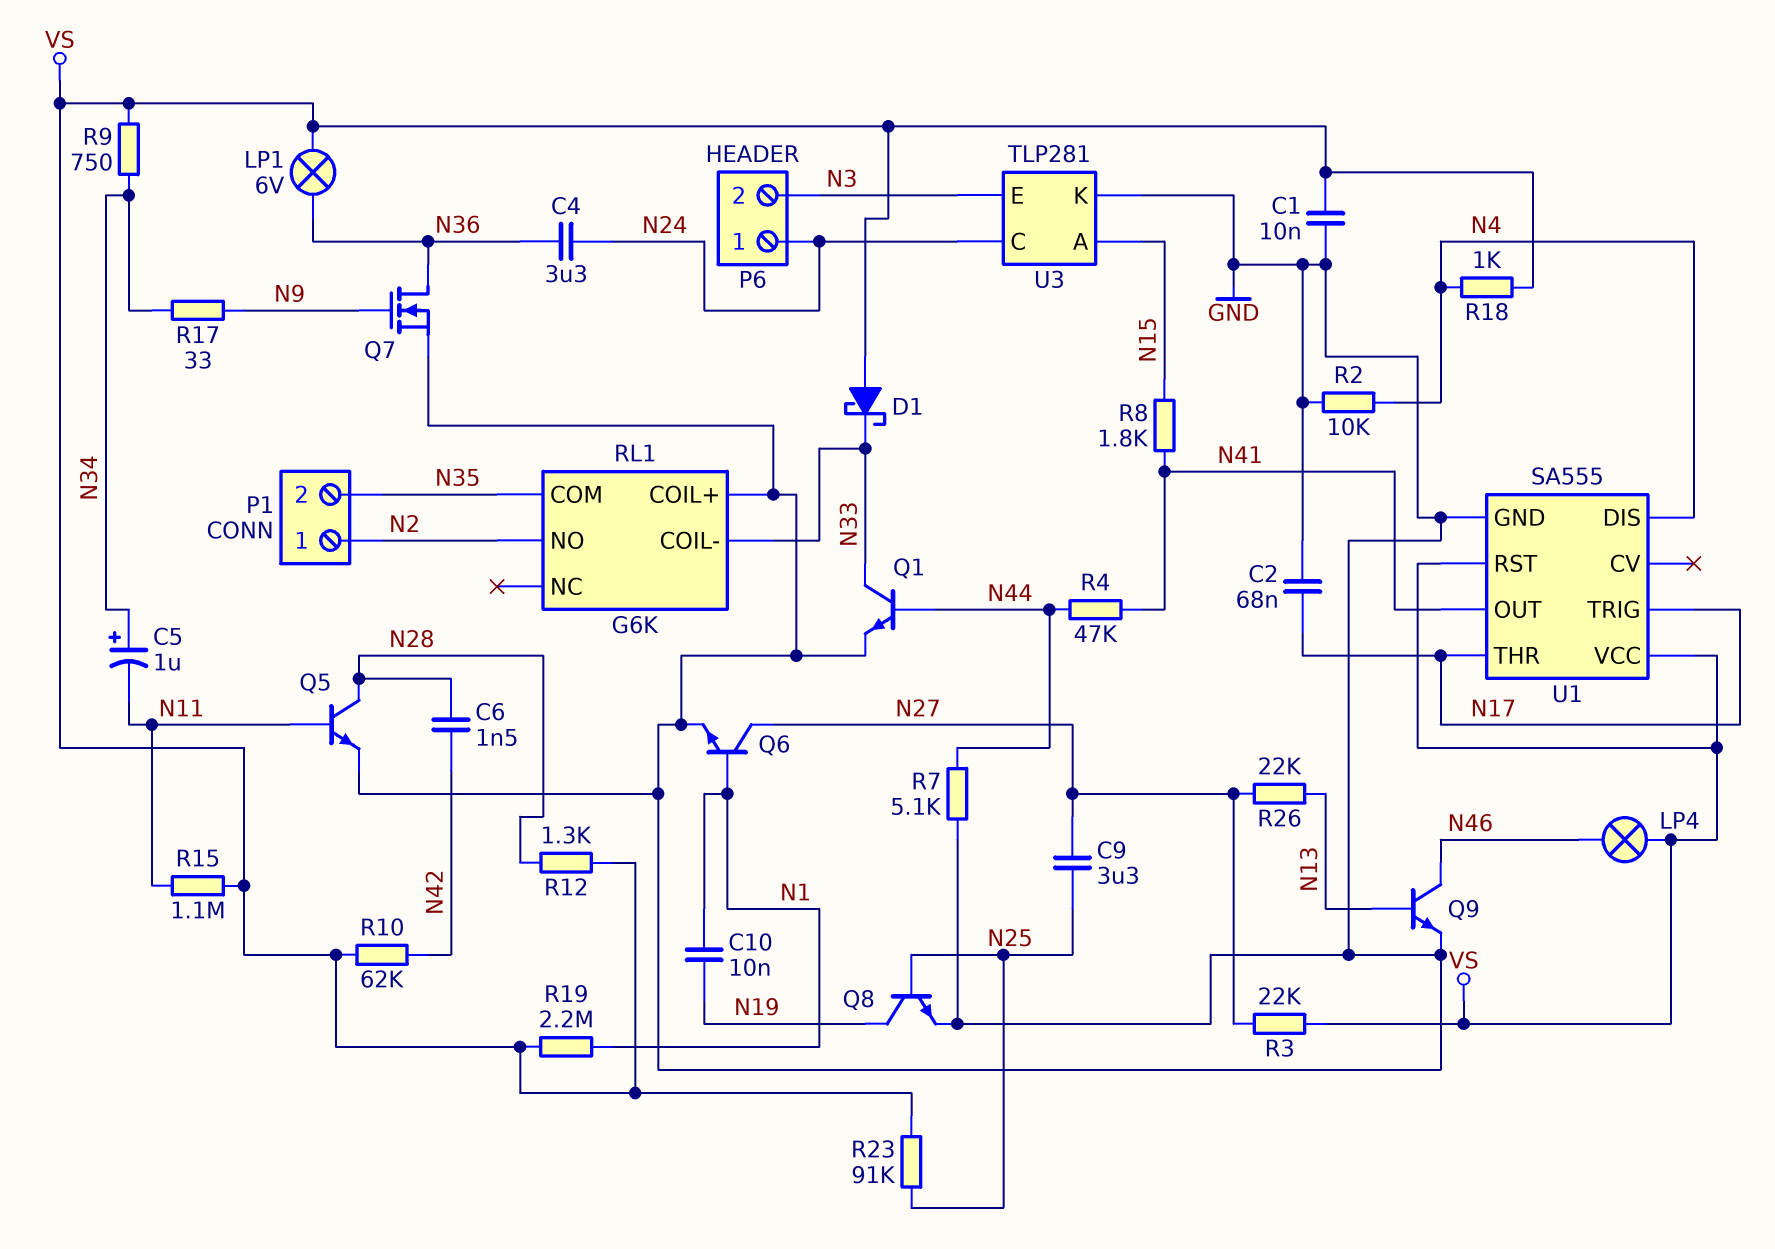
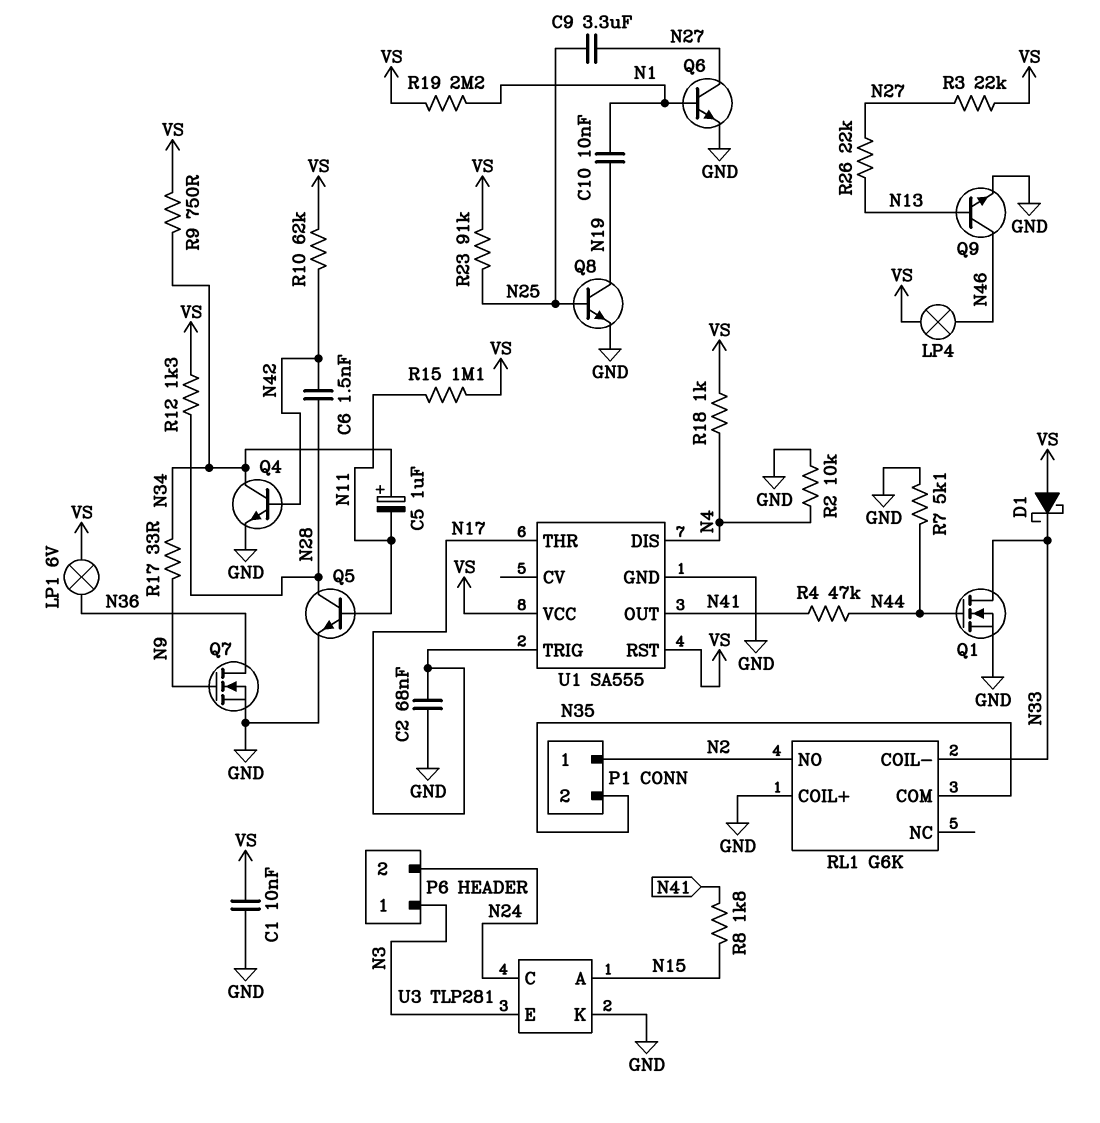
C4: 3.3uF (N24, N36) -> none
P6 pin 1: N24 -> N3
P6 pin 2: N3 -> N24
Q1: NPN (B N44, C N33, E GND) -> NMOS (G N44, D N33, S GND)
Q4: none -> NPN (B N42, C N34, E GND)

